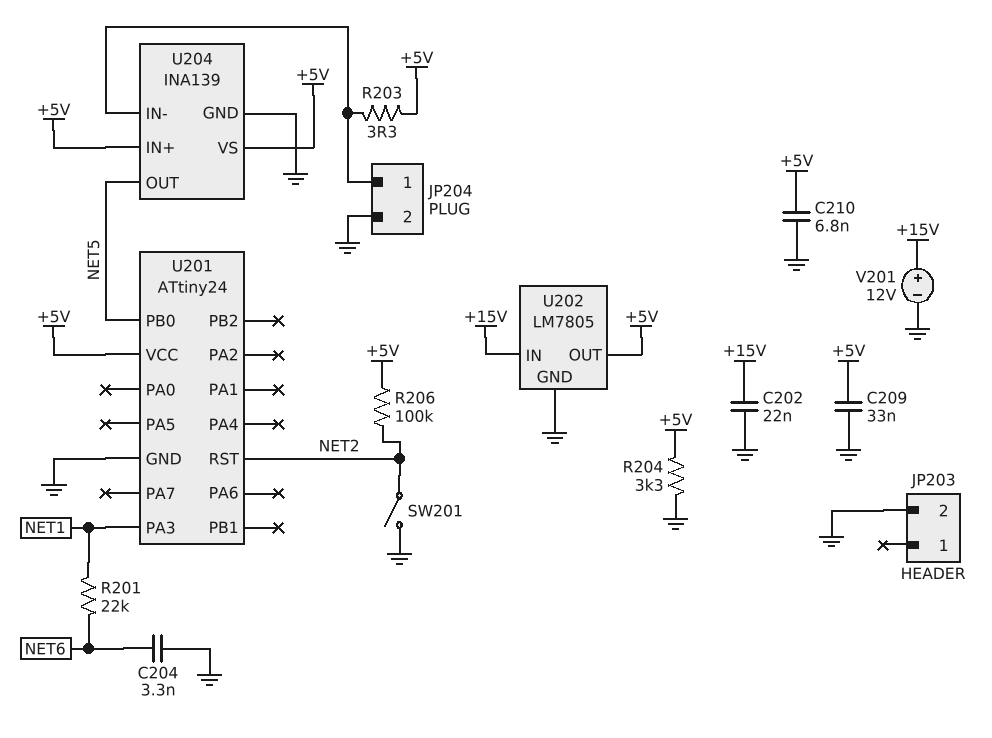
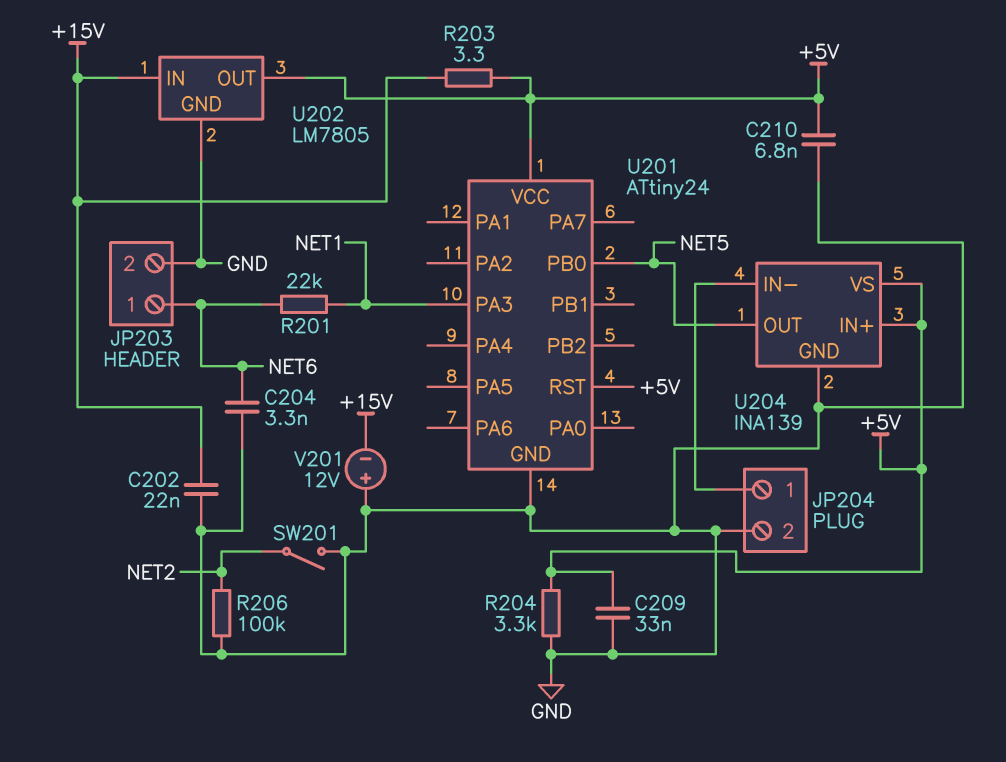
JP203 pin 1: none -> NET6
R203: 3.3 (+5V, JP204/1) -> 3.3 (+5V, +15V)
R206: 100k (+5V, NET2) -> 100k (GND, NET2)
U201 pin RST: NET2 -> +5V
V201: 12V (plus +15V, minus GND) -> 12V (plus GND, minus +15V)

